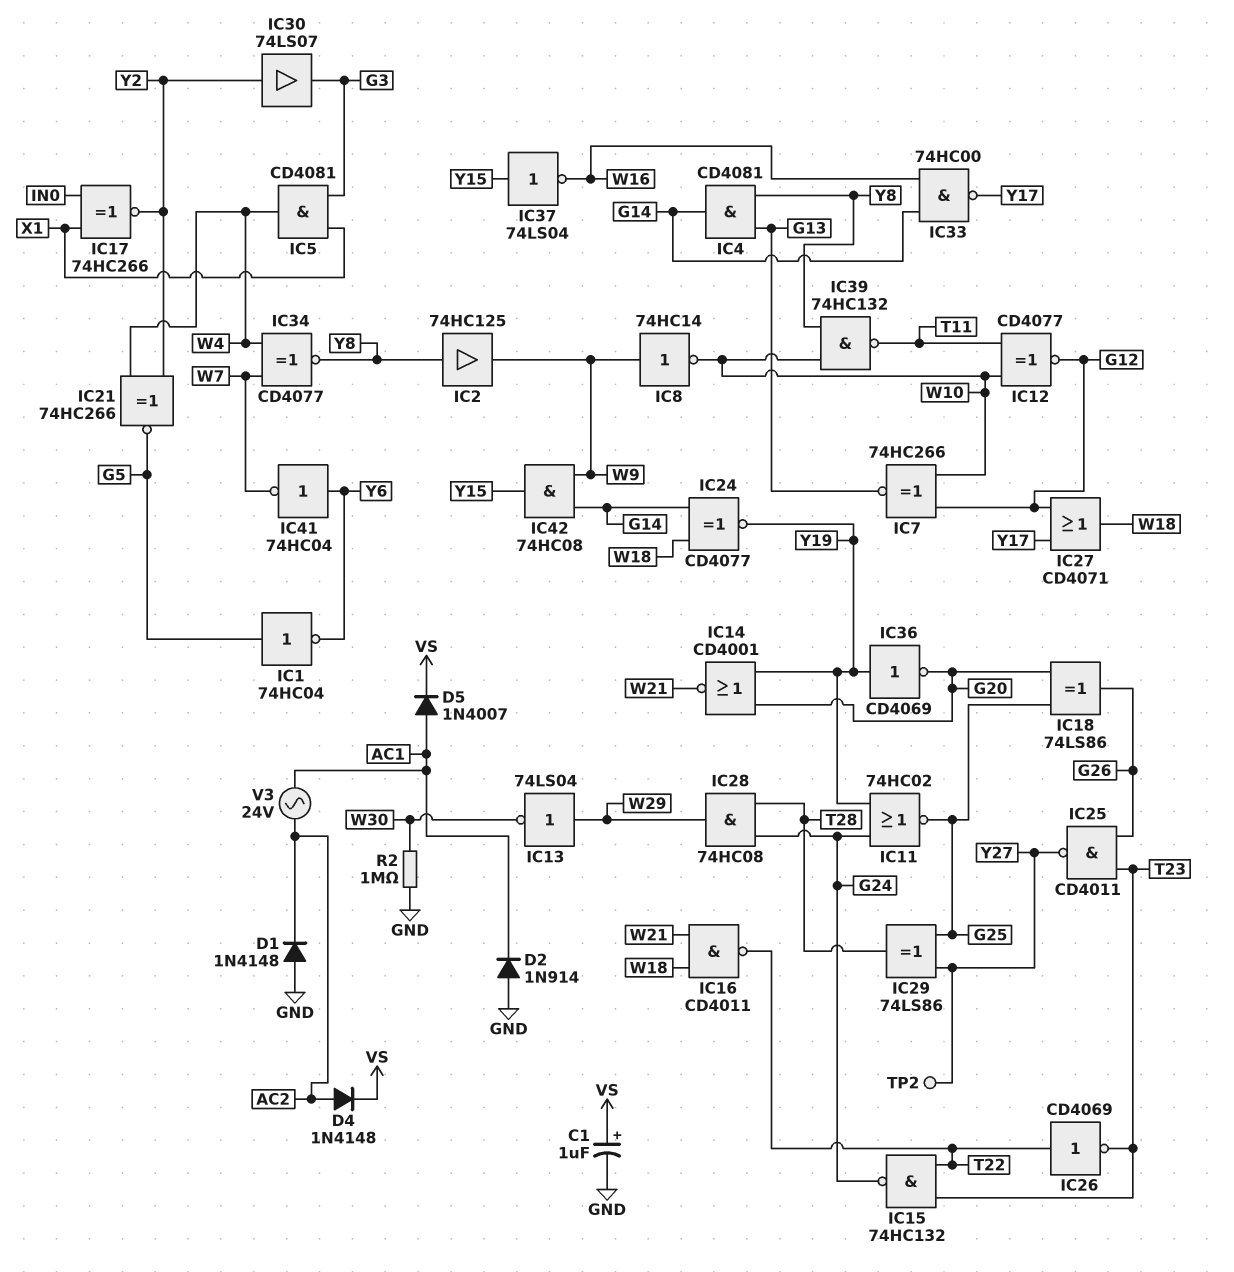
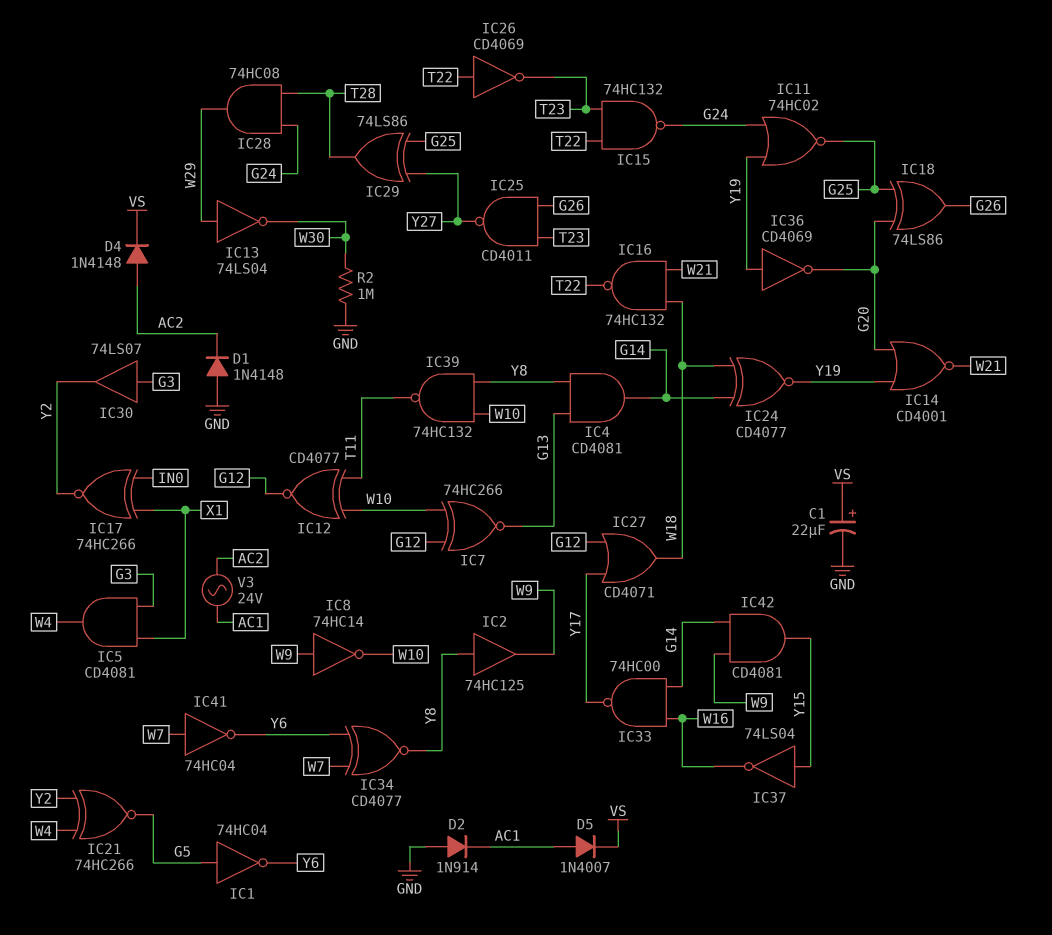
C1: 1uF (plus VS, minus GND) -> 22uF (plus VS, minus GND)
IC16: NAND CD4011 (in W18, in W21, out T22) -> NAND 74HC132 (in W18, in W21, out T22)
IC30: buffer 74LS07 (in Y2, out G3) -> buffer 74LS07 (in G3, out Y2)
IC34: XNOR CD4077 (in W4, in W7, out Y8) -> XNOR CD4077 (in W7, in Y6, out Y8)
IC41: NOT 74HC04 (in Y6, out W7) -> NOT 74HC04 (in W7, out Y6)
IC42: AND 74HC08 (in G14, in W9, out Y15) -> AND CD4081 (in G14, in W9, out Y15)
TP2: test point (Y27) -> none

